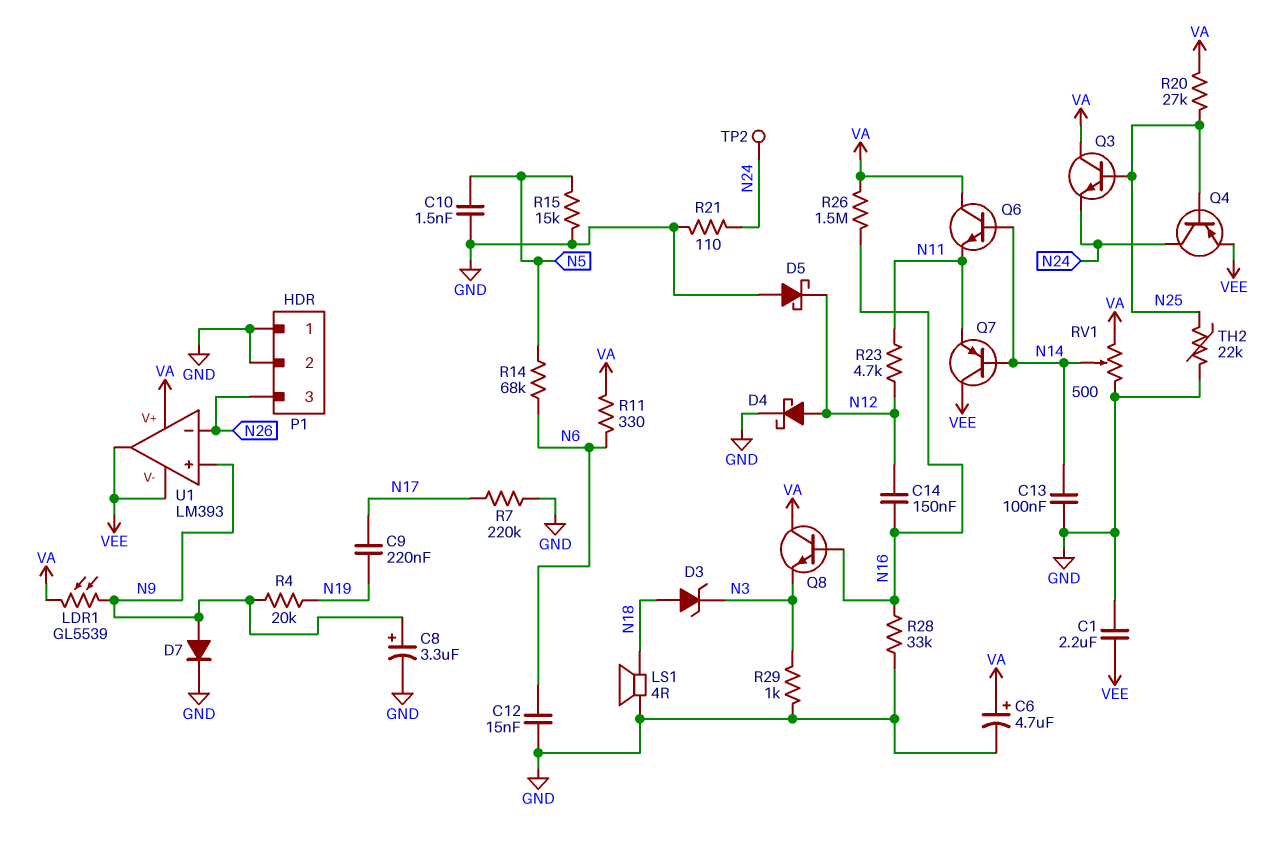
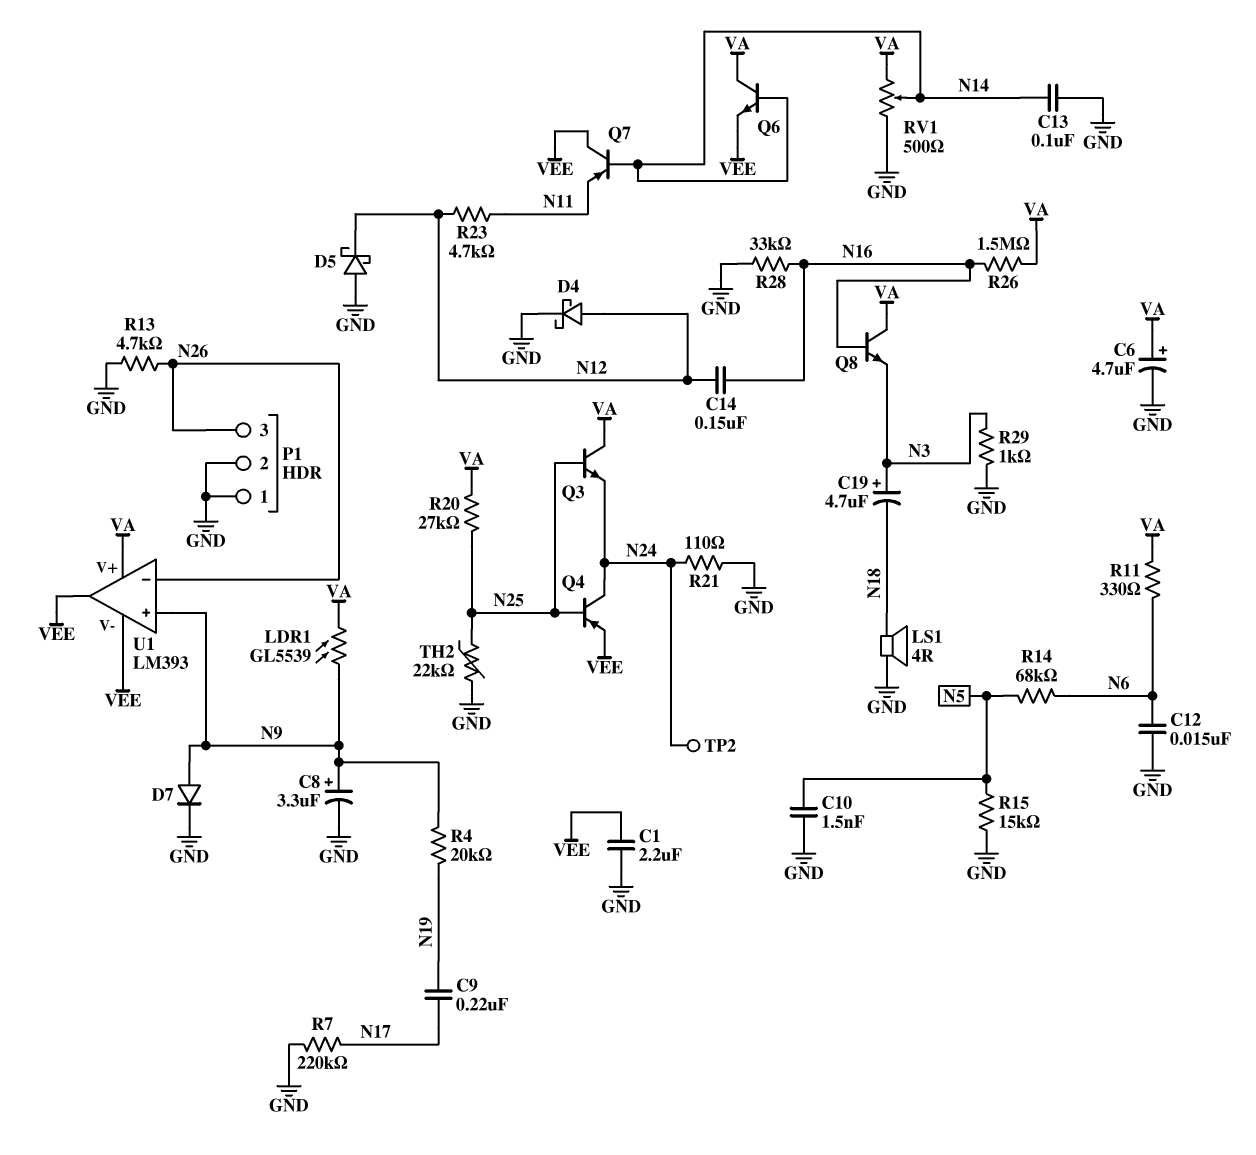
C19: none -> 4.7uF (plus N3, minus N18)
D3: zener (A N18, K N3) -> none
Q6: NPN (B N14, C VA, E N11) -> NPN (B N14, C VA, E VEE)
R13: none -> 4.7k (GND, N26)

